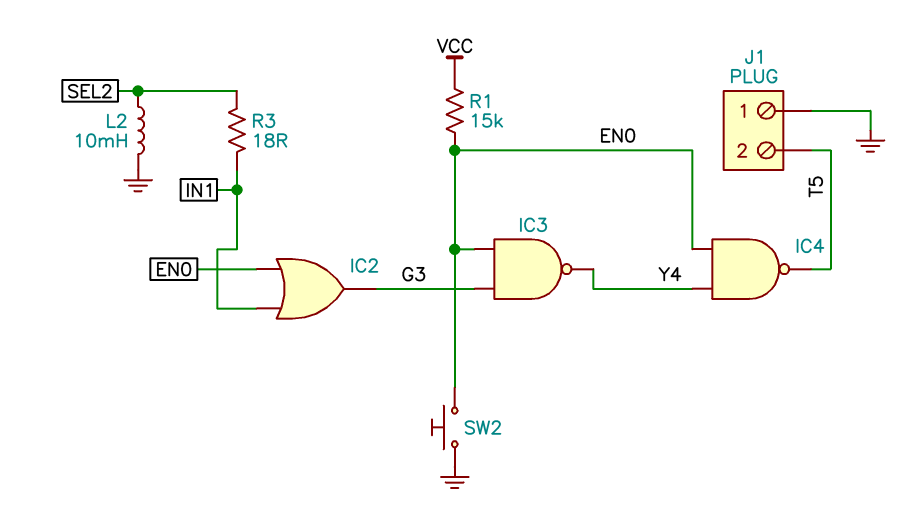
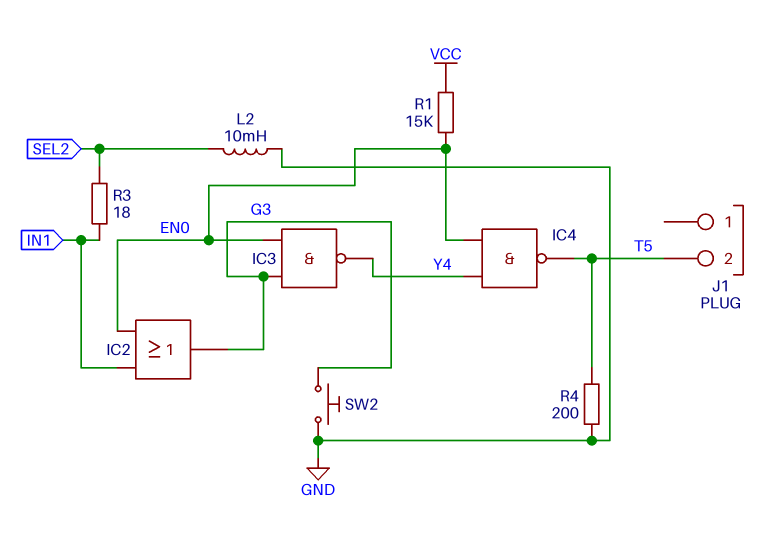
J1 pin 1: GND -> none
R4: none -> 200 (GND, T5)
SW2: button (EN0, GND) -> button (G3, GND)

